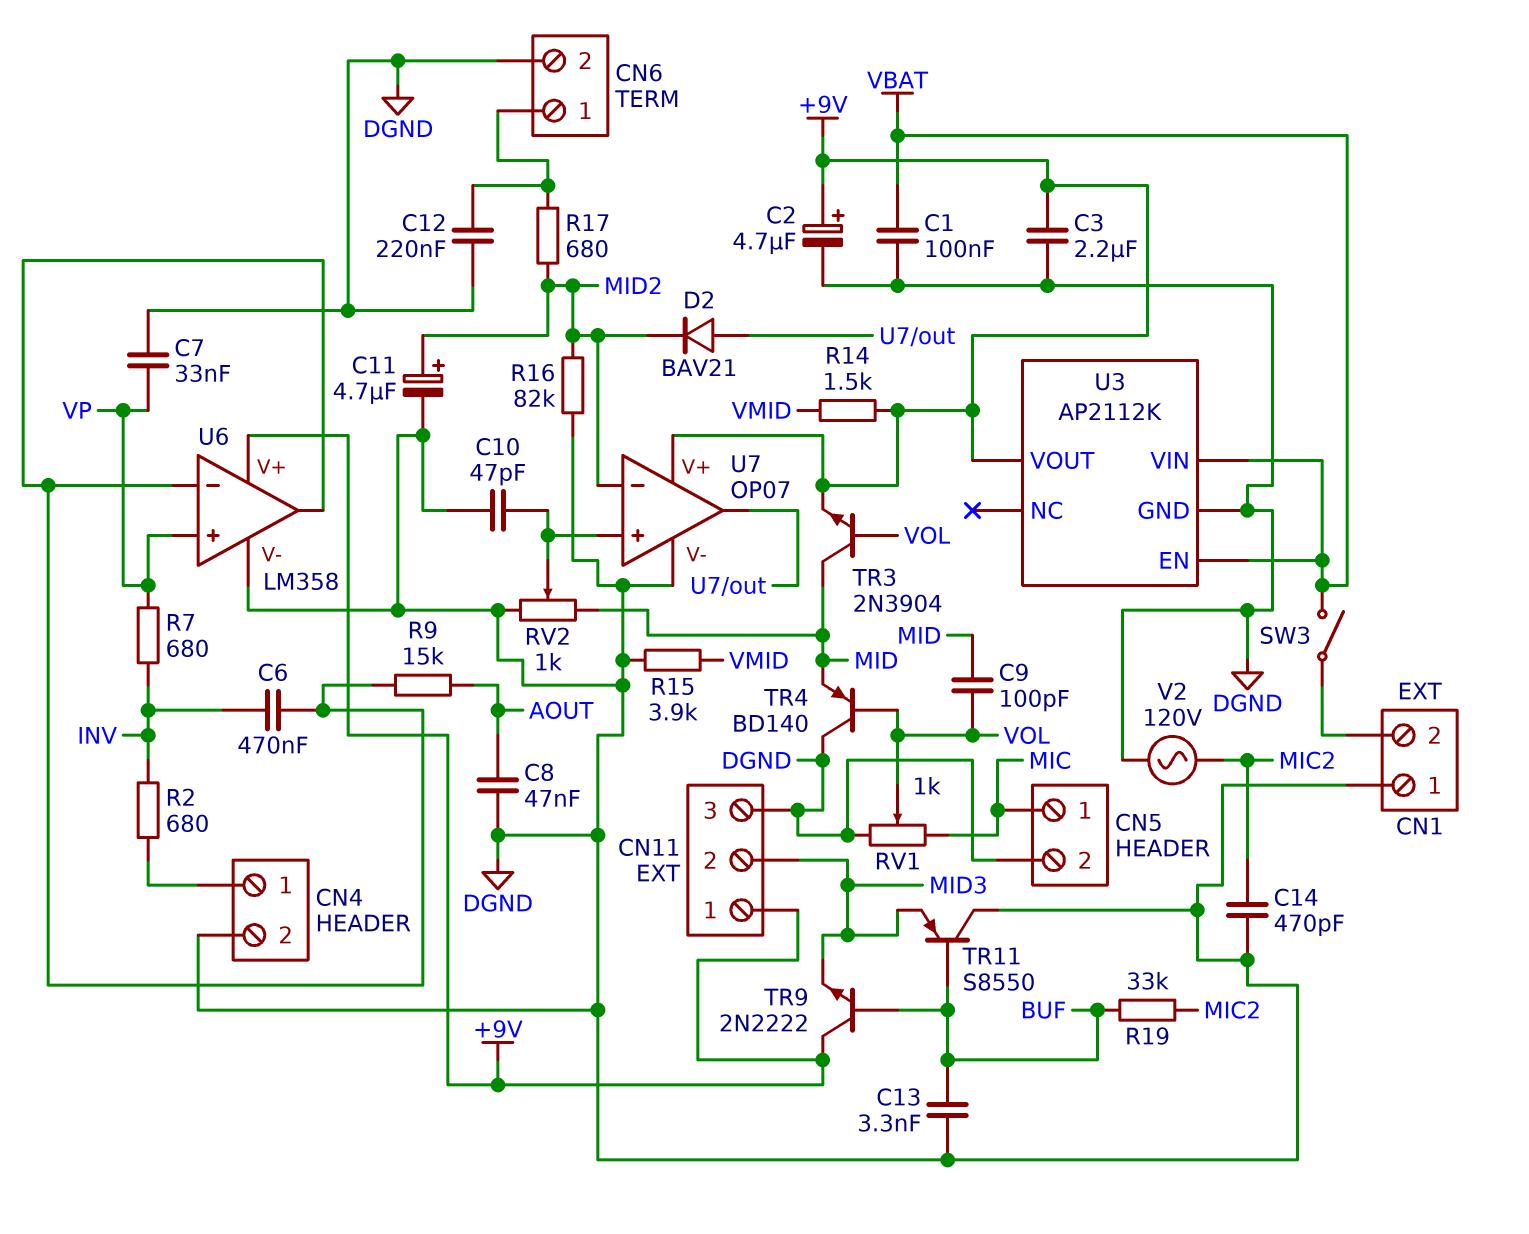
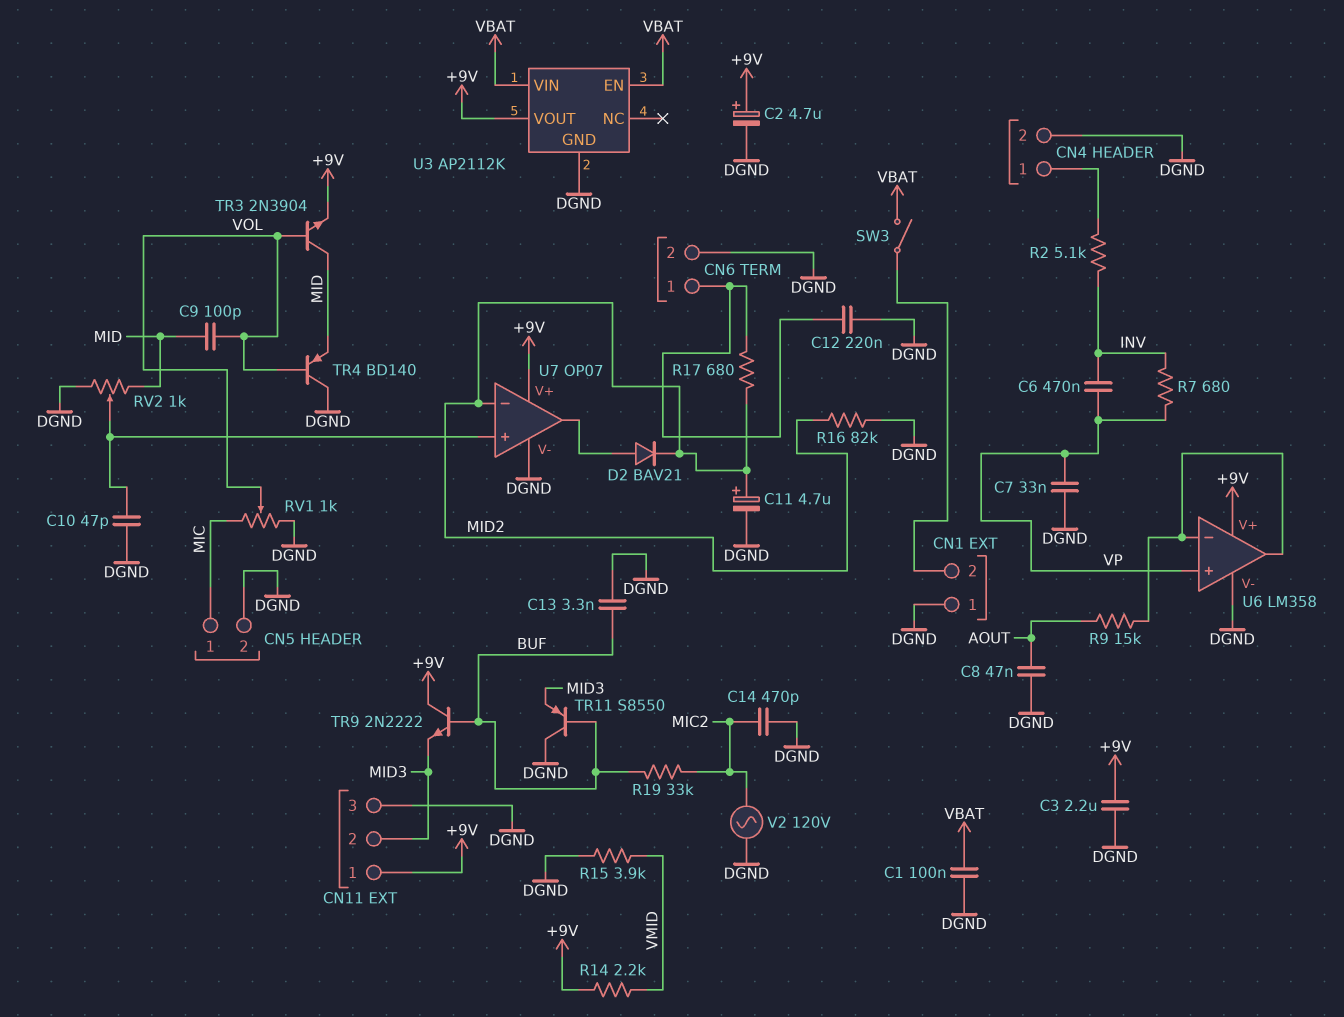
C6: 470nF (INV, U6/in-) -> 470nF (INV, VP)
R2: 680 (CN4/1, INV) -> 5.1k (CN4/1, INV)
R14: 1.5k (+9V, VMID) -> 2.2k (+9V, VMID)

